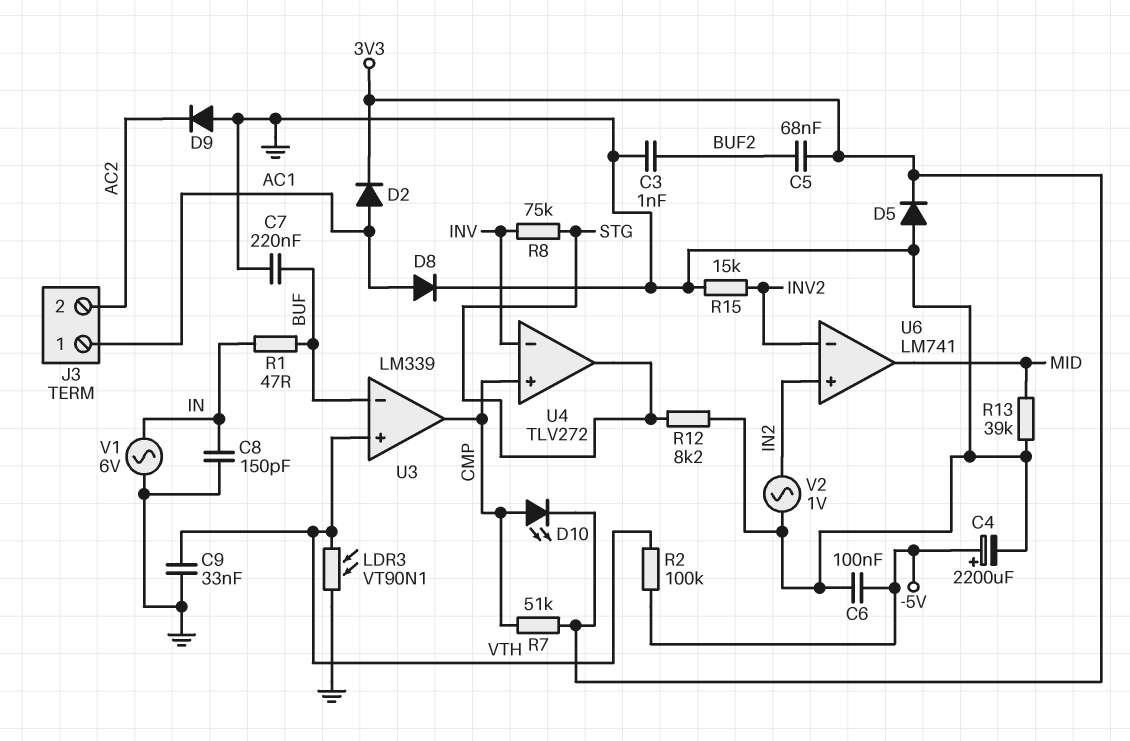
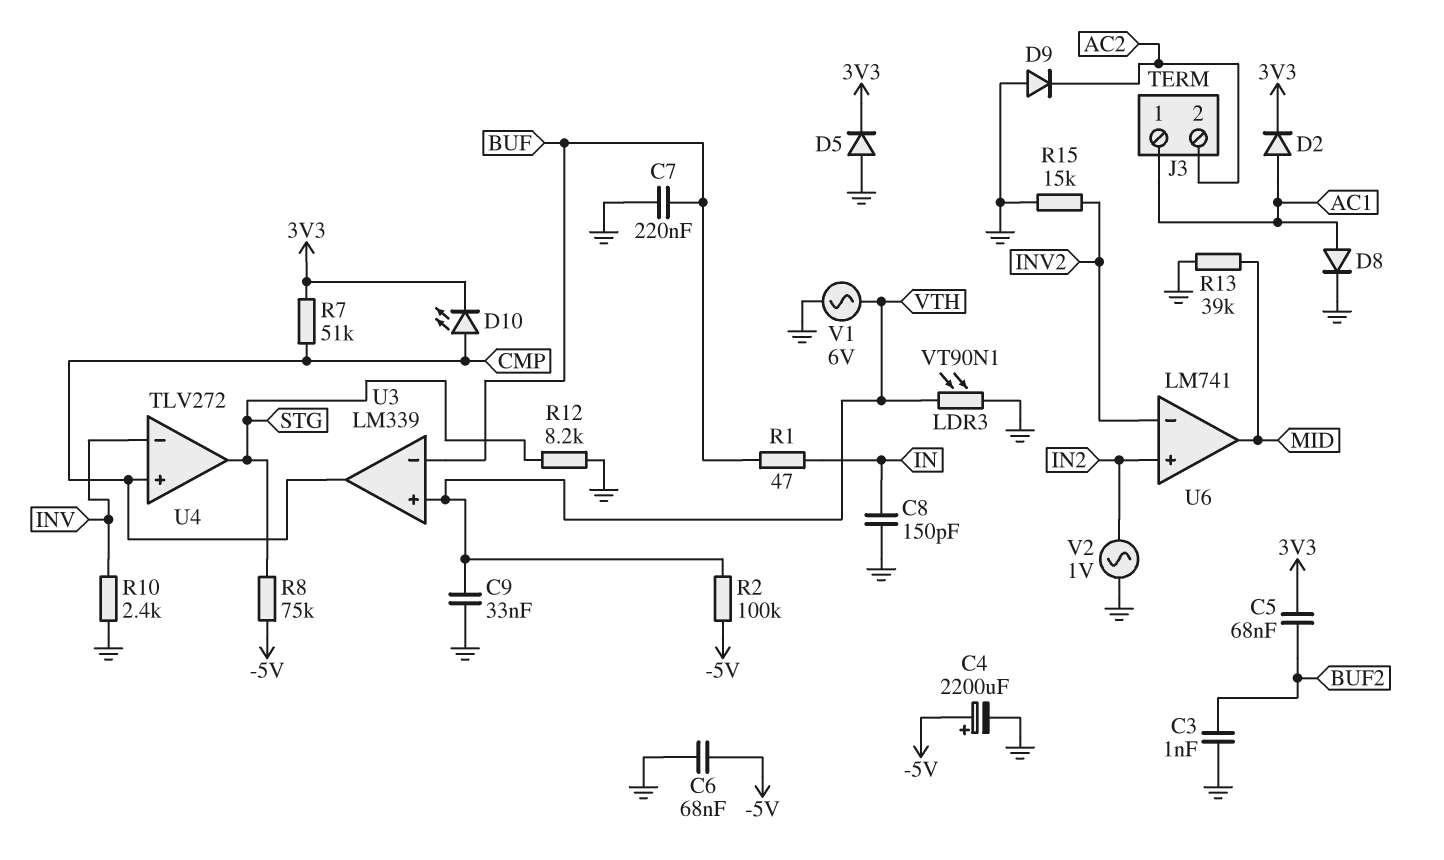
C6: 100nF (-5V, GND) -> 68nF (-5V, GND)
R8: 75k (INV, STG) -> 75k (-5V, STG)
R10: none -> 2.4k (GND, INV)
V1: AC 6V (GND, IN) -> AC 6V (GND, VTH)

